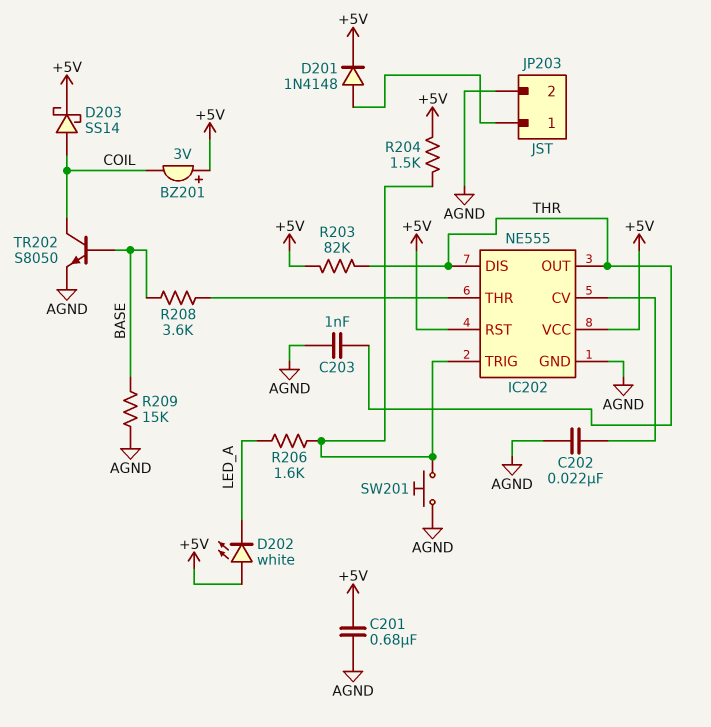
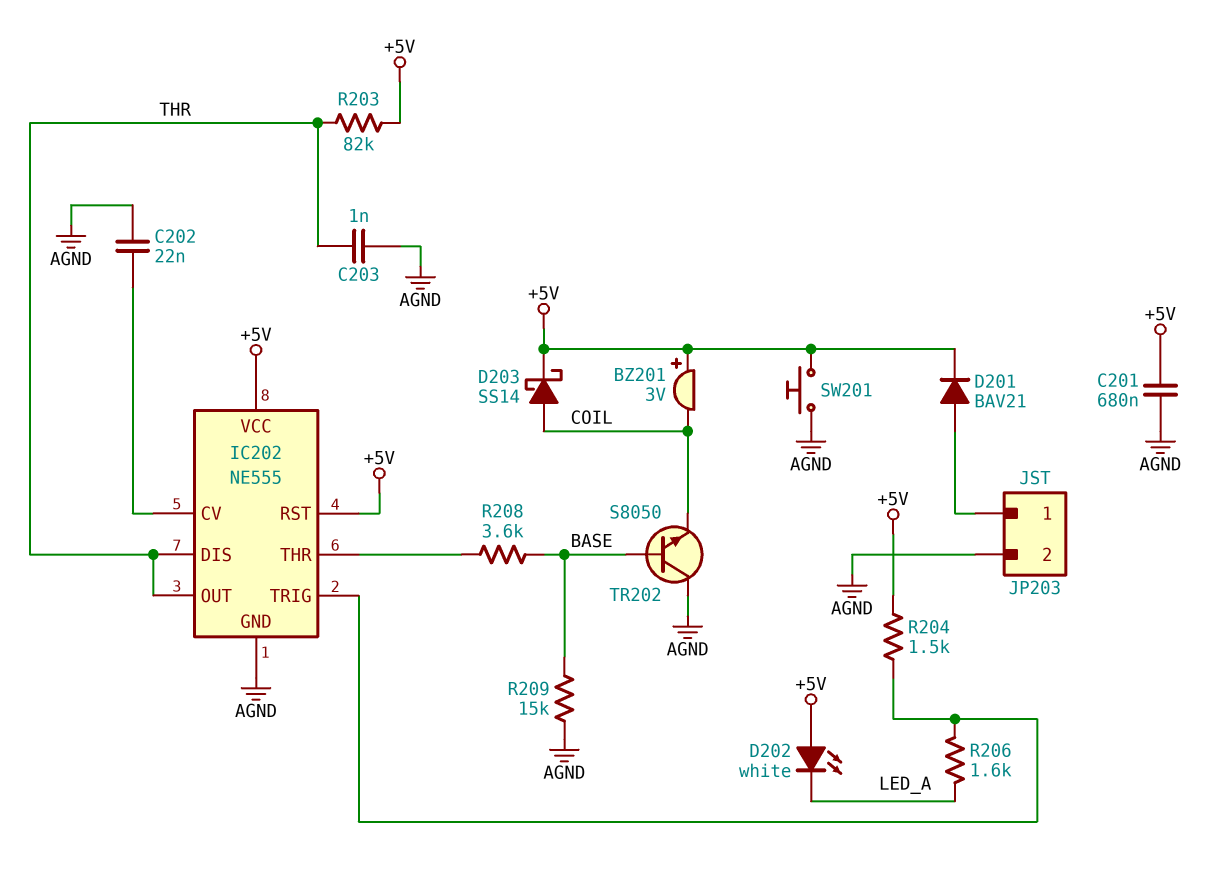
D201: diode 1N4148 (A JP203/1, K +5V) -> diode BAV21 (A JP203/1, K +5V)
SW201: button (AGND, IC202/TRIG) -> button (+5V, AGND)
TR202: NPN S8050 (B BASE, C COIL, E AGND) -> NPN S8050 (B BASE, C AGND, E COIL)

